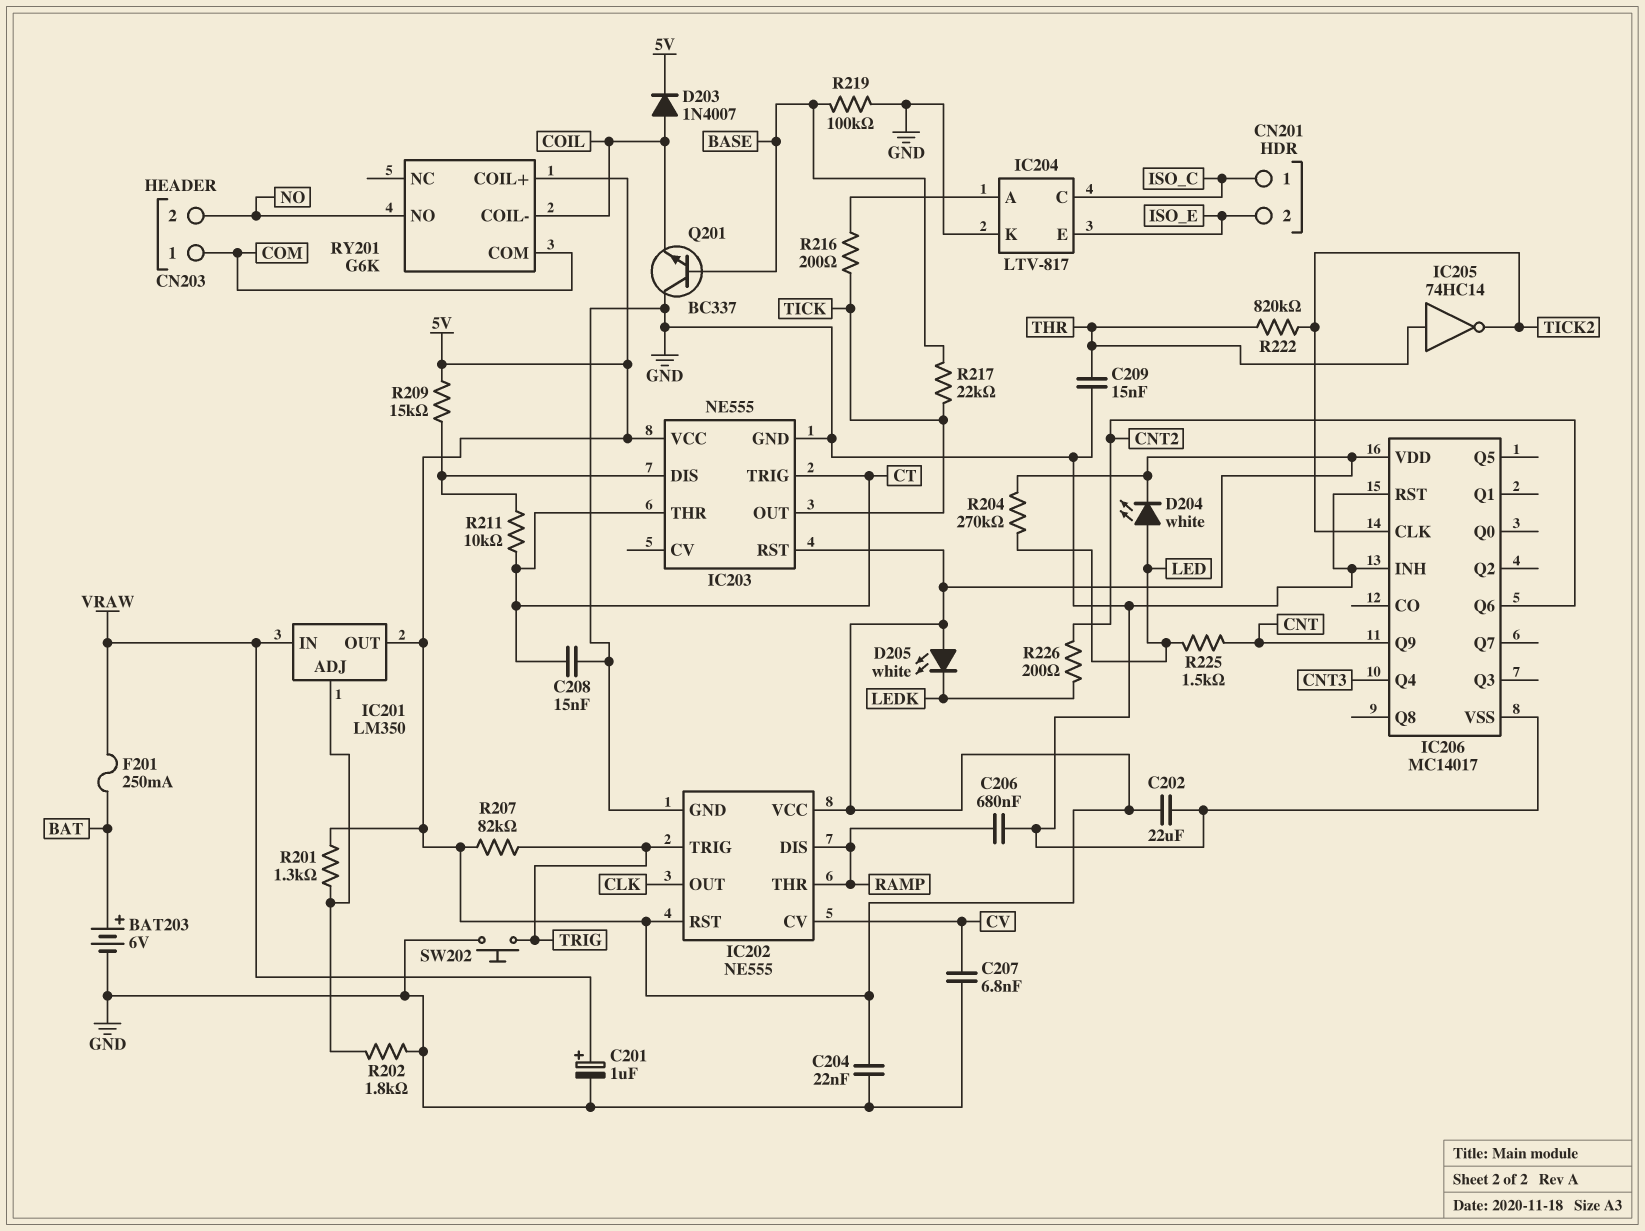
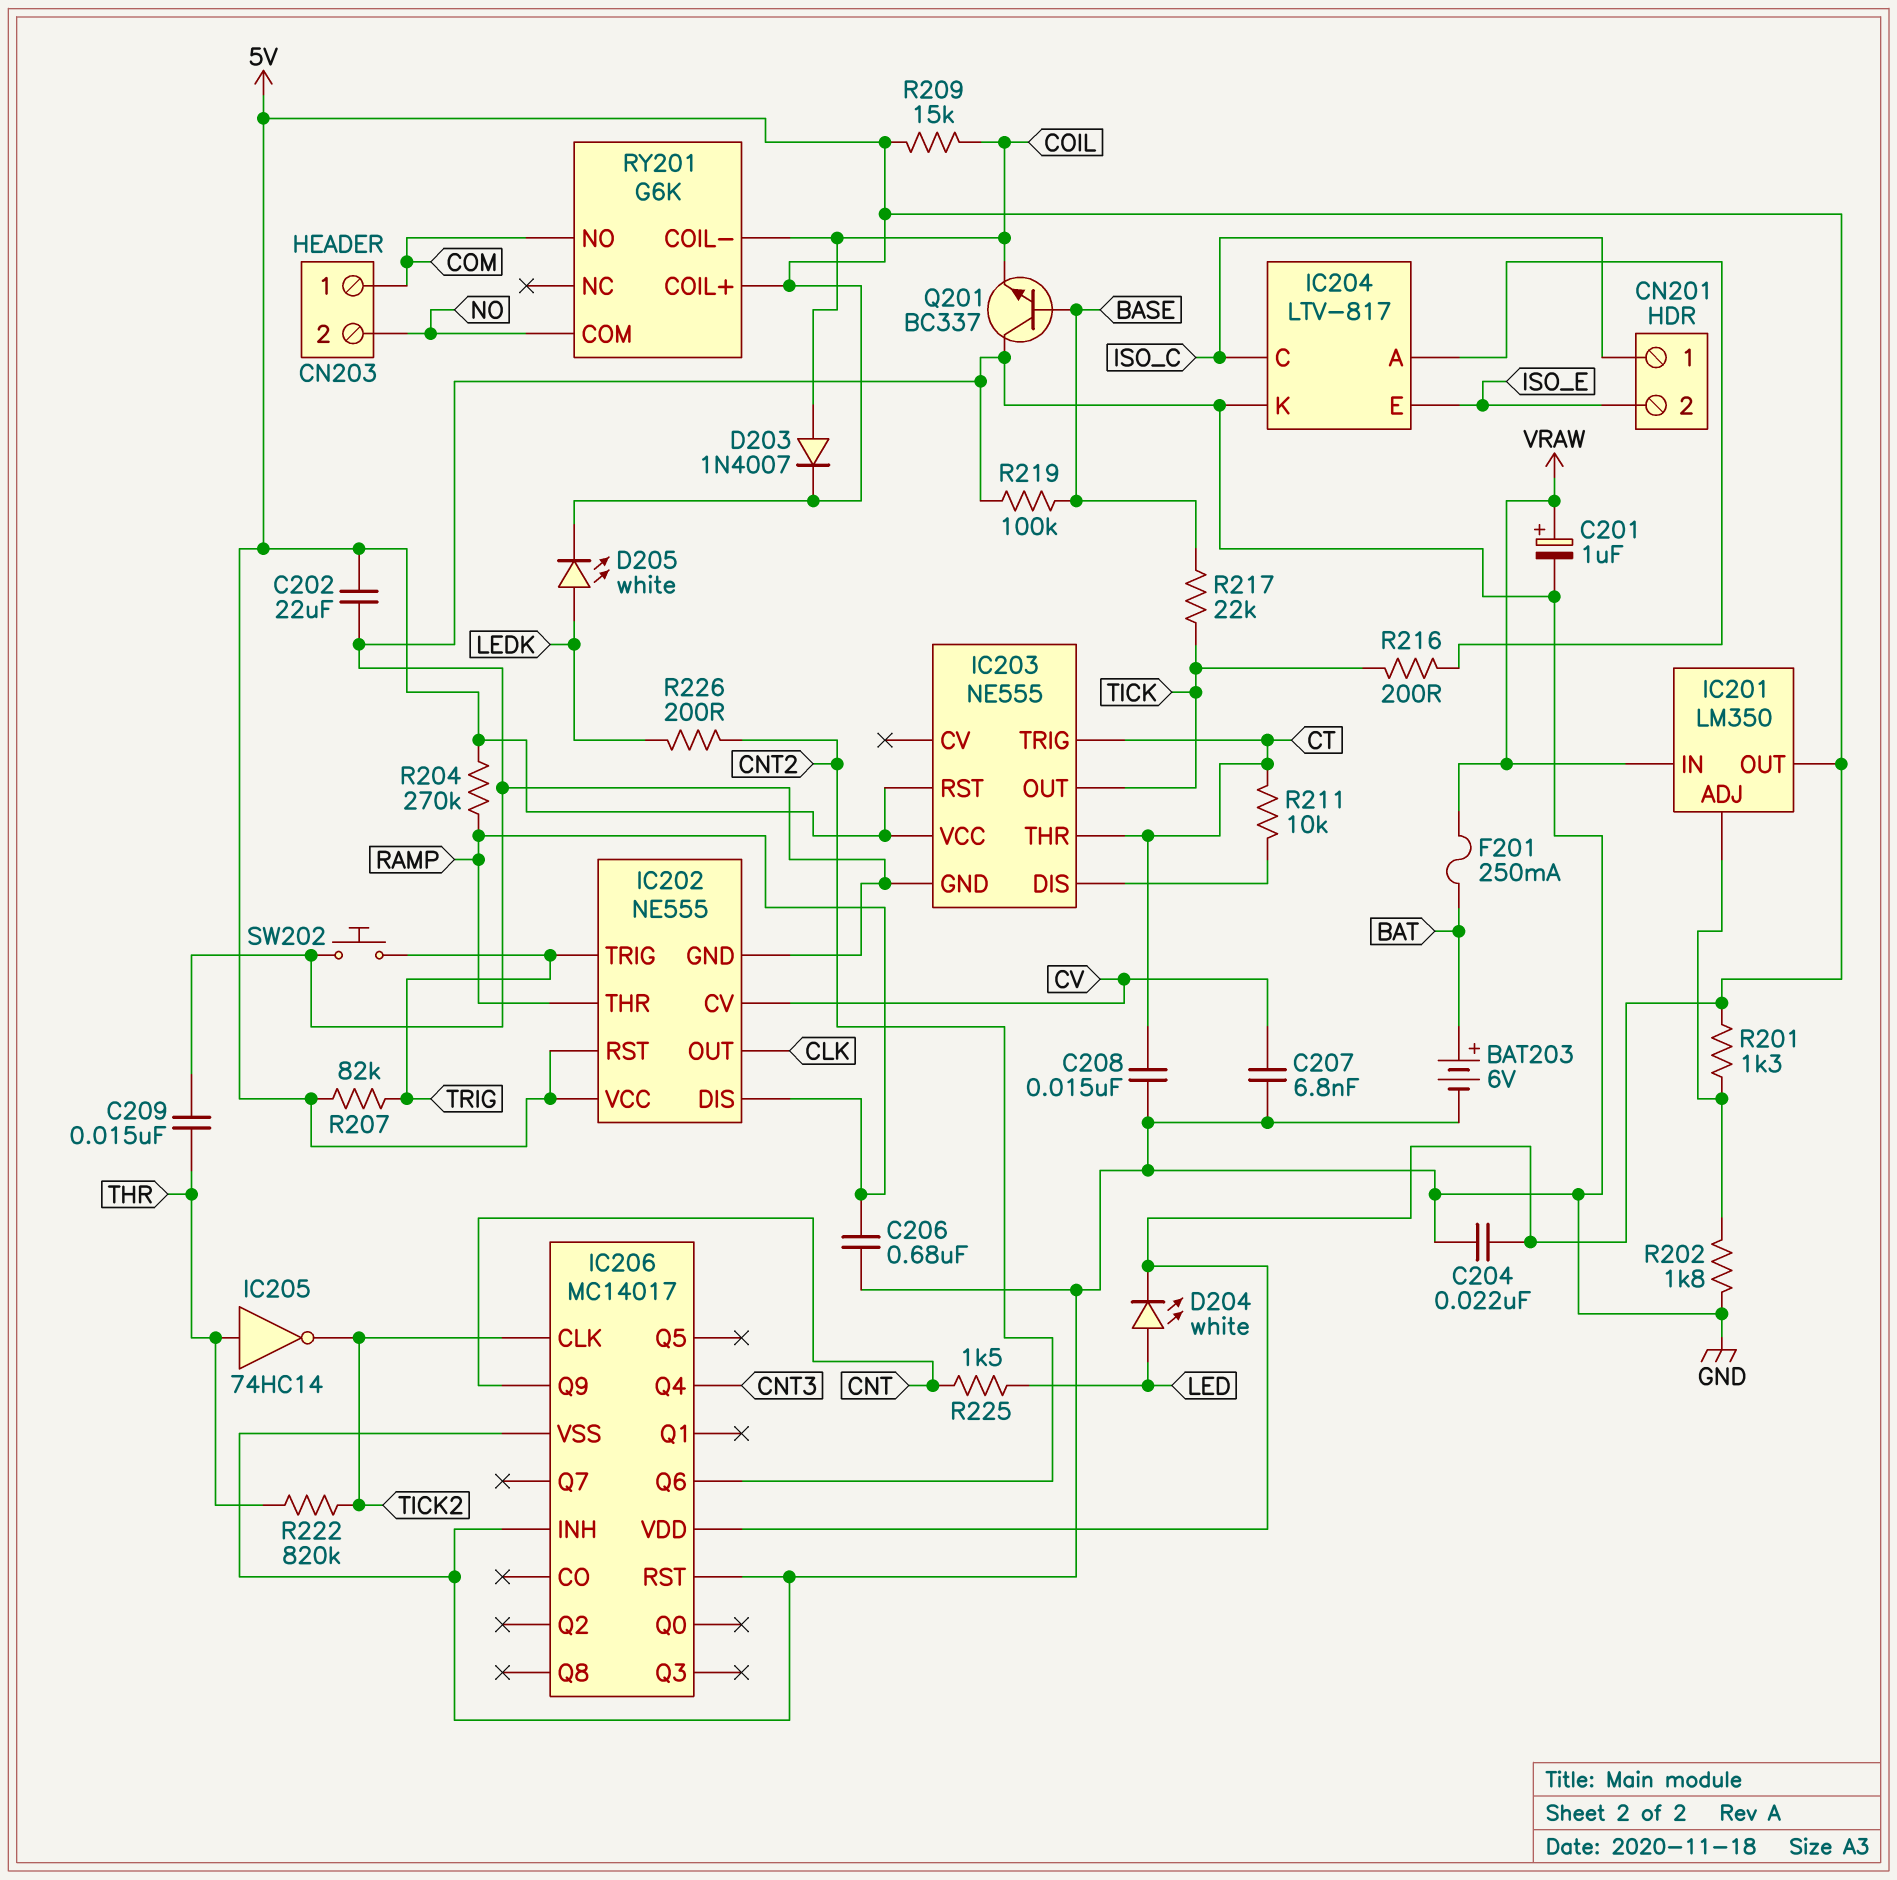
D205: LED white (A 5V, K LEDK) -> LED white (A LEDK, K 5V)
R204: 270k (5V, LED) -> 270k (5V, RAMP)
R209: 15k (5V, IC203/DIS) -> 15k (5V, COIL)
RY201 pin COM: COM -> NO
RY201 pin NO: NO -> COM

